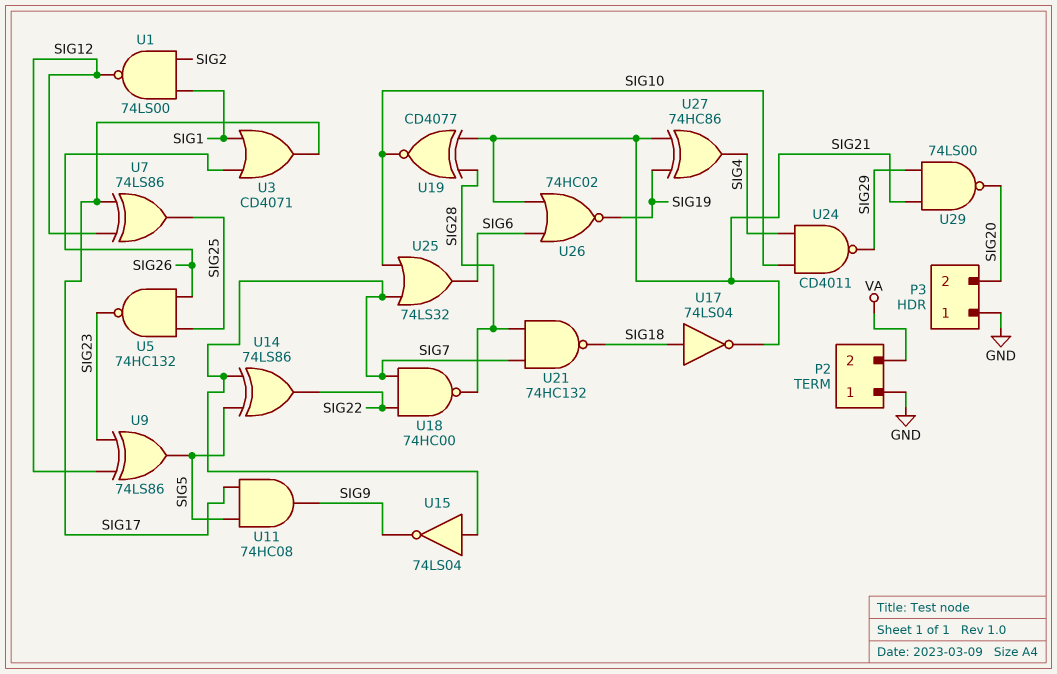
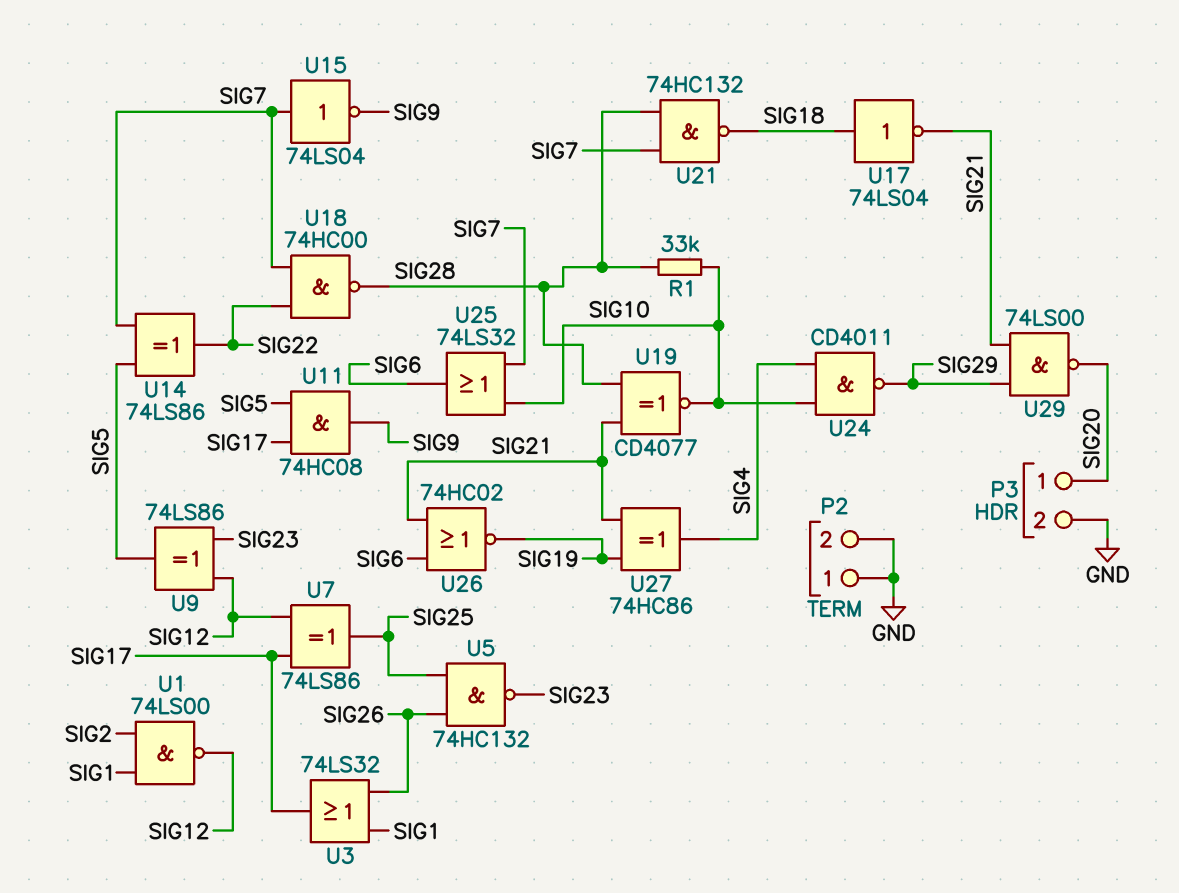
P2 pin 2: VA -> GND
P3 pin 1: GND -> SIG20
P3 pin 2: SIG20 -> GND
R1: none -> 33k (SIG10, SIG28)
U3: OR CD4071 (in SIG1, in SIG26, out SIG17) -> OR 74LS32 (in SIG1, in SIG26, out SIG17)

